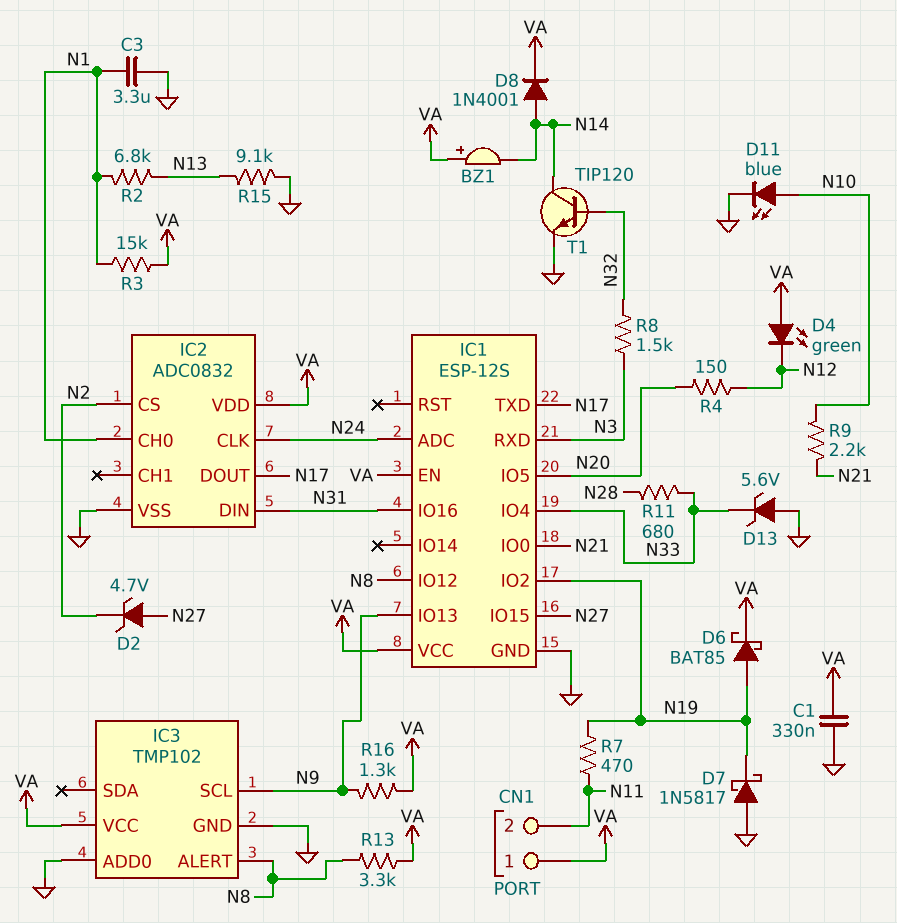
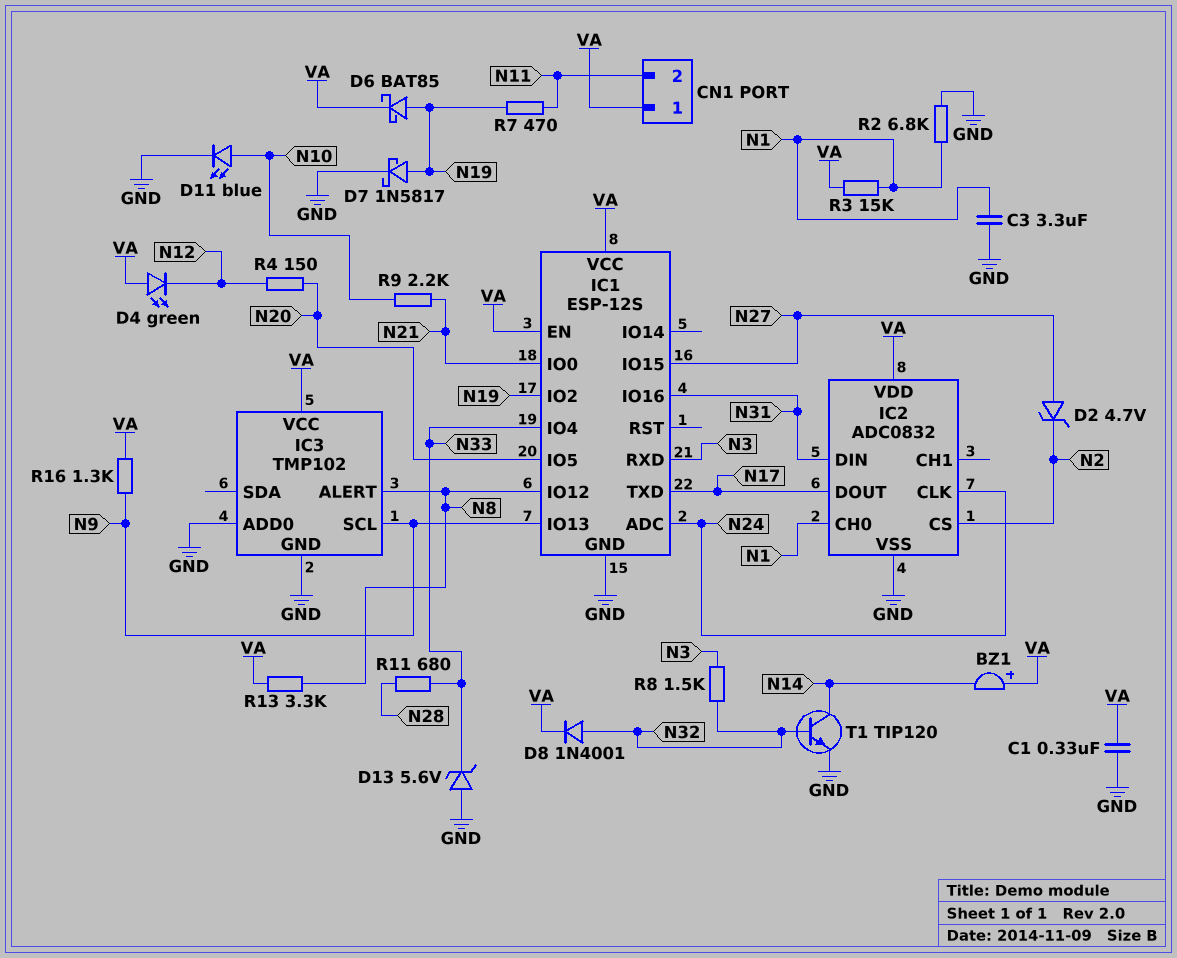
D7: schottky 1N5817 (A GND, K N19) -> schottky 1N5817 (A N19, K GND)
D8: diode 1N4001 (A N14, K VA) -> diode 1N4001 (A N32, K VA)
R2: 6.8k (N1, N13) -> 6.8k (GND, N1)
R15: 9.1k (GND, N13) -> none

